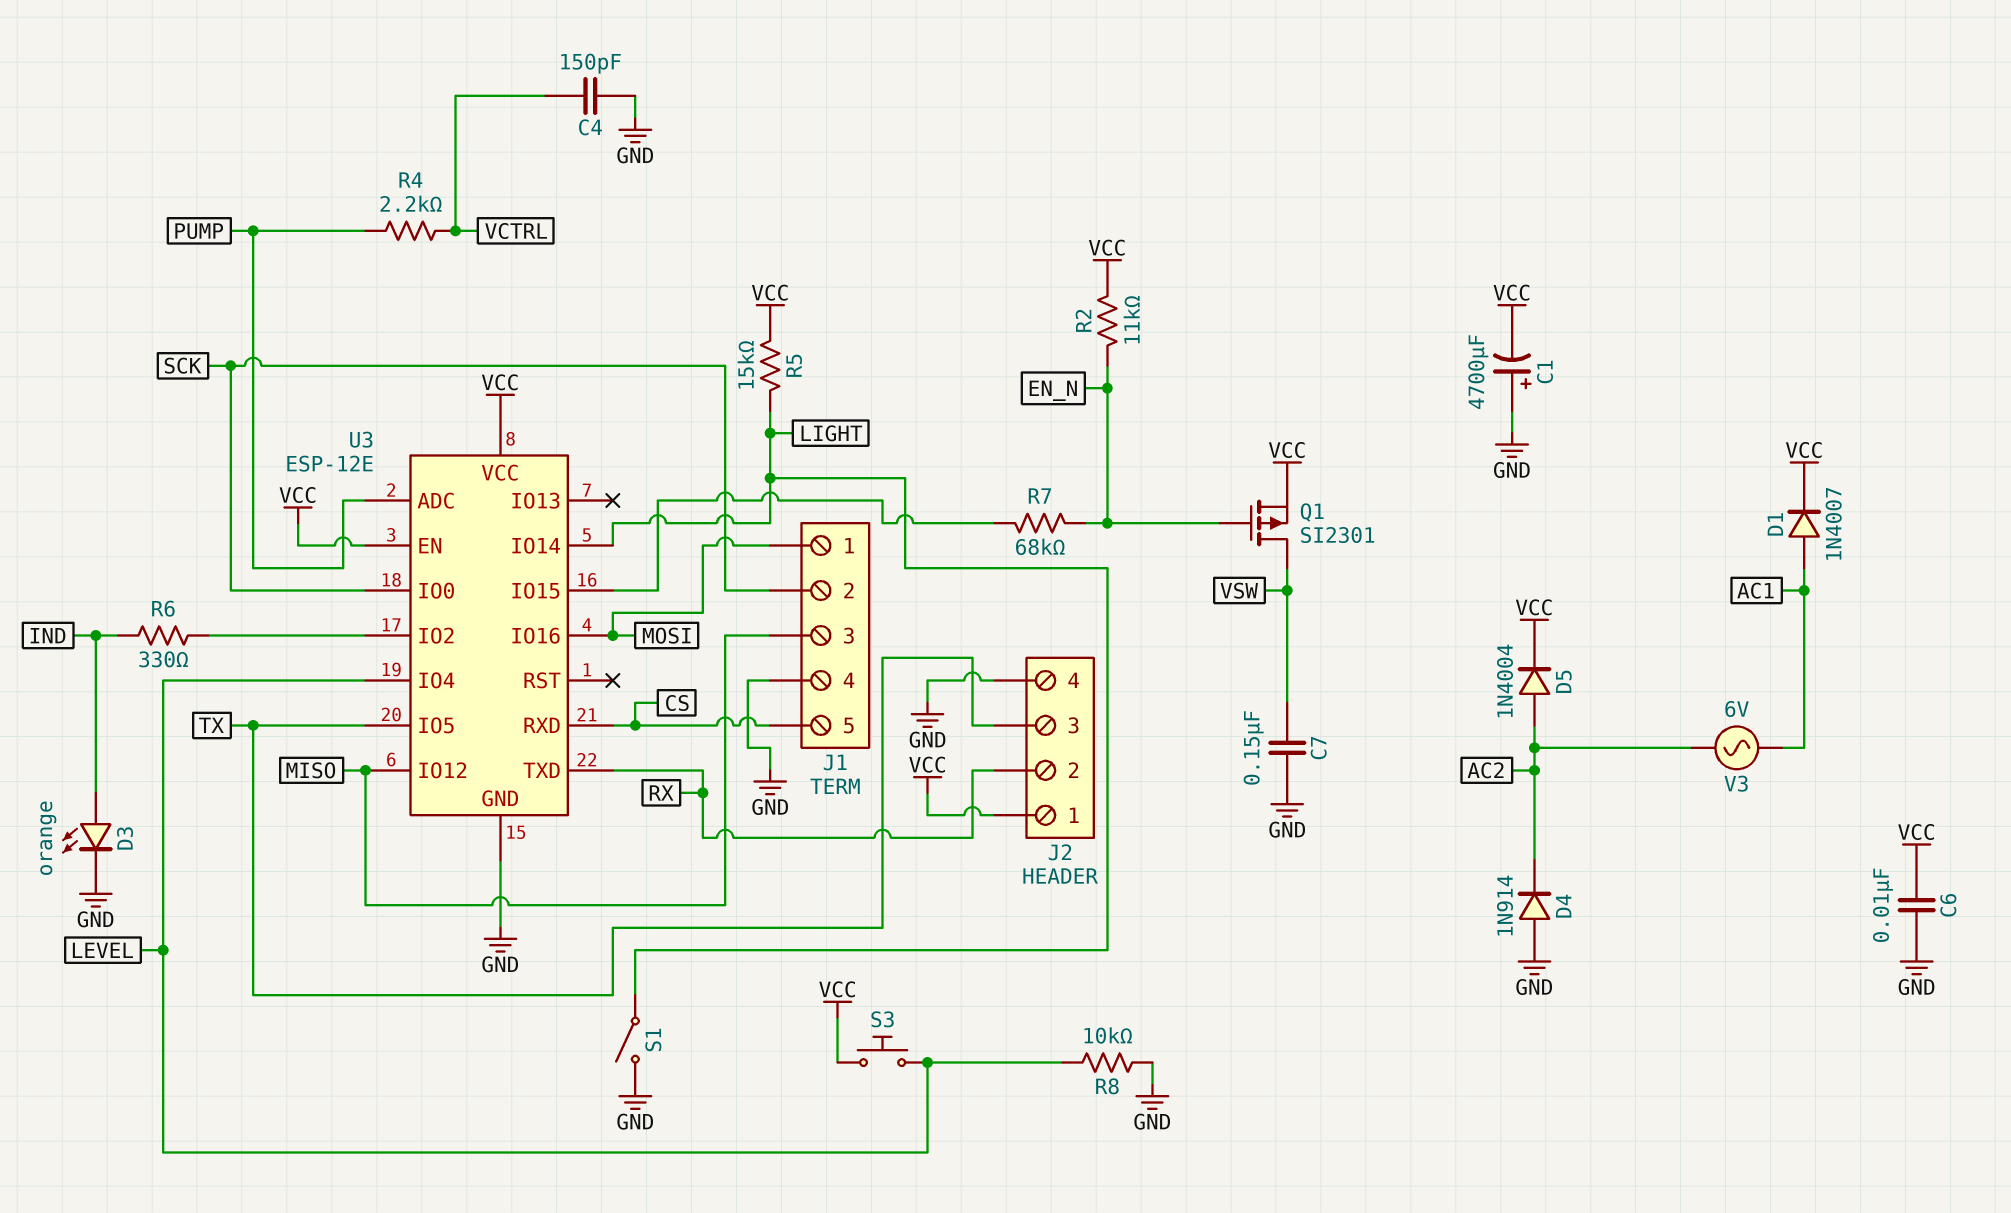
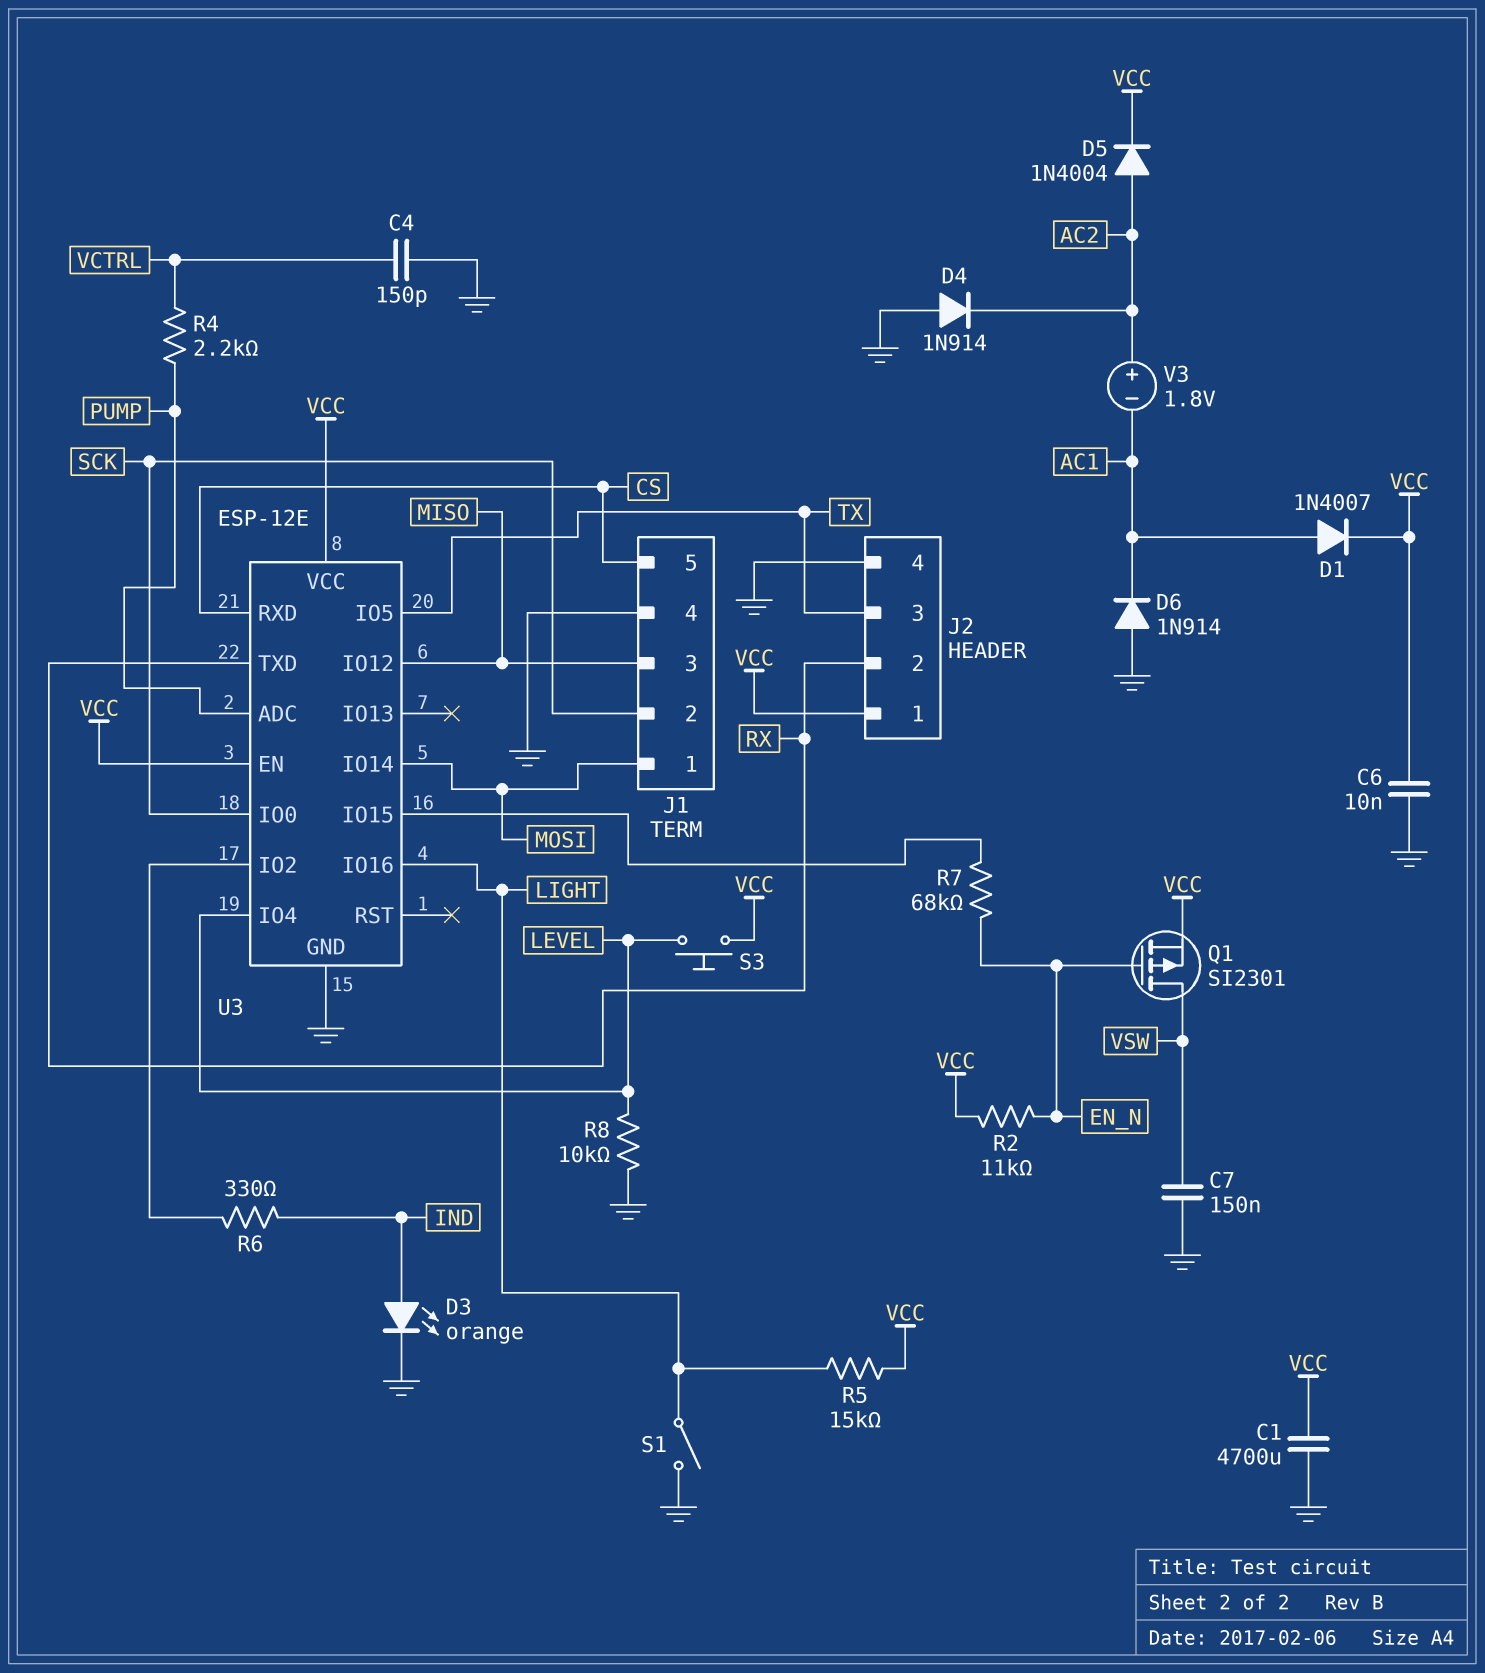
C1: 4700uF (plus GND, minus VCC) -> 4700uF (GND, VCC)
D6: none -> diode 1N914 (A GND, K AC1)
U3 pin IO14: LIGHT -> MOSI
U3 pin IO16: MOSI -> LIGHT
V3: AC 6V (AC1, AC2) -> 1.8V (plus AC2, minus AC1)

